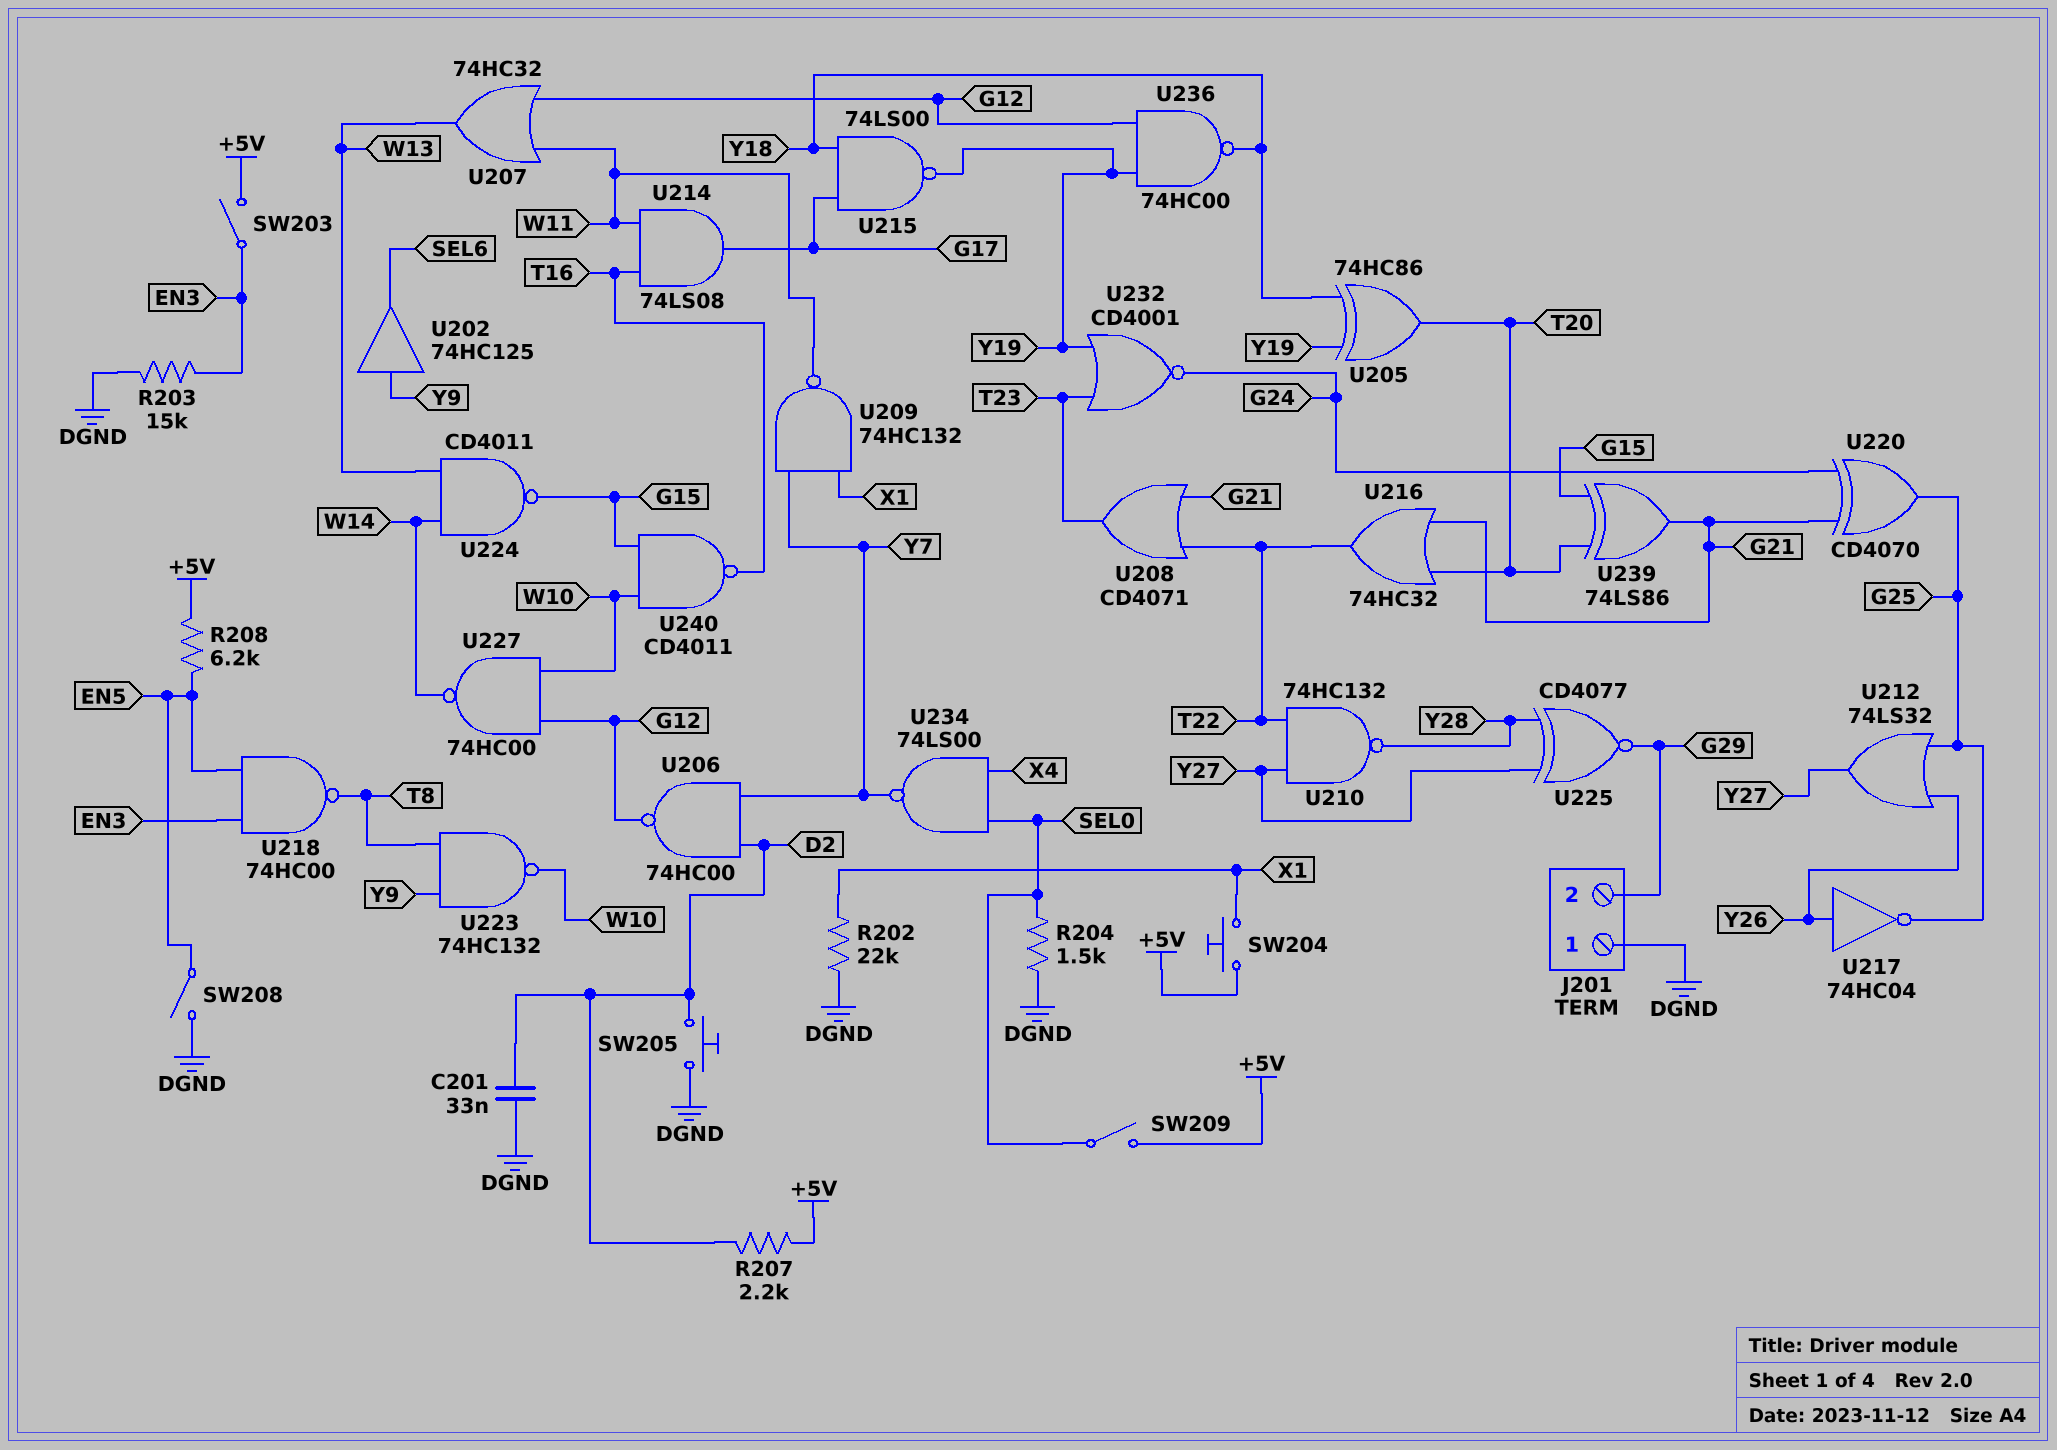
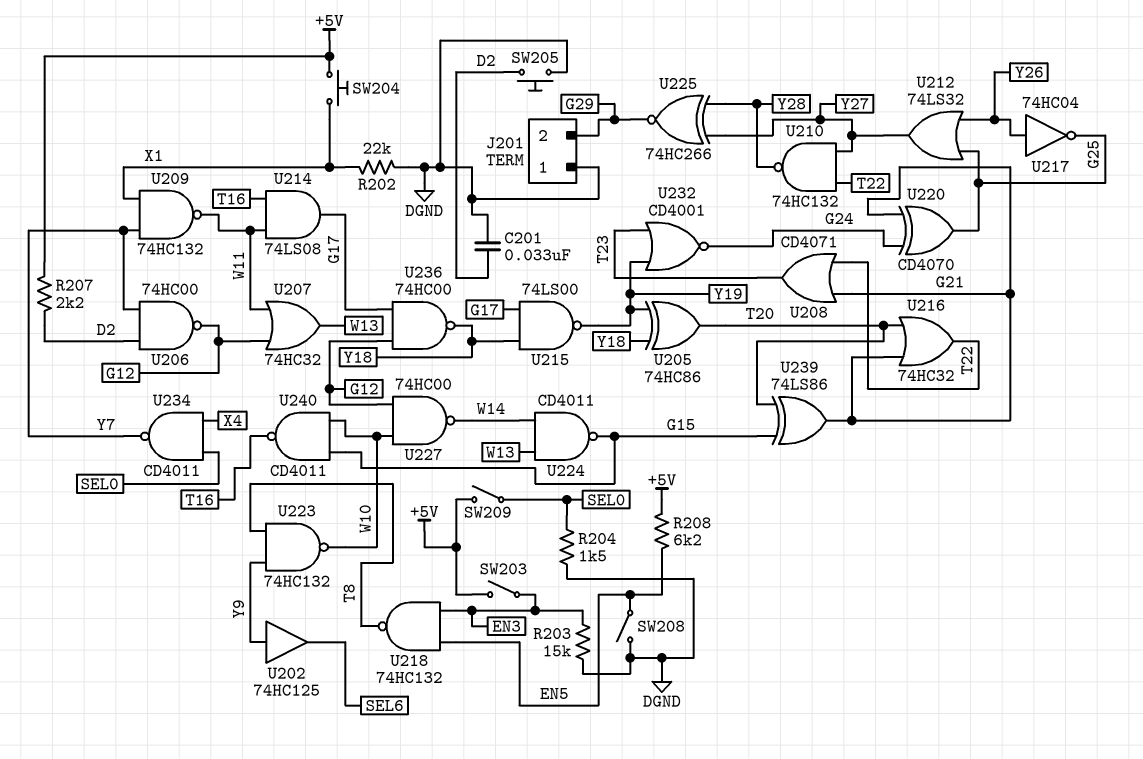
U218: NAND 74HC00 (in EN3, in EN5, out T8) -> NAND 74HC132 (in EN3, in EN5, out T8)
U225: XNOR CD4077 (in Y27, in Y28, out G29) -> XNOR 74HC266 (in Y27, in Y28, out G29)
U234: NAND 74LS00 (in SEL0, in X4, out Y7) -> NAND CD4011 (in SEL0, in X4, out Y7)
U236: NAND 74HC00 (in G12, in Y19, out Y18) -> NAND 74HC00 (in G12, in G17, out Y18)

